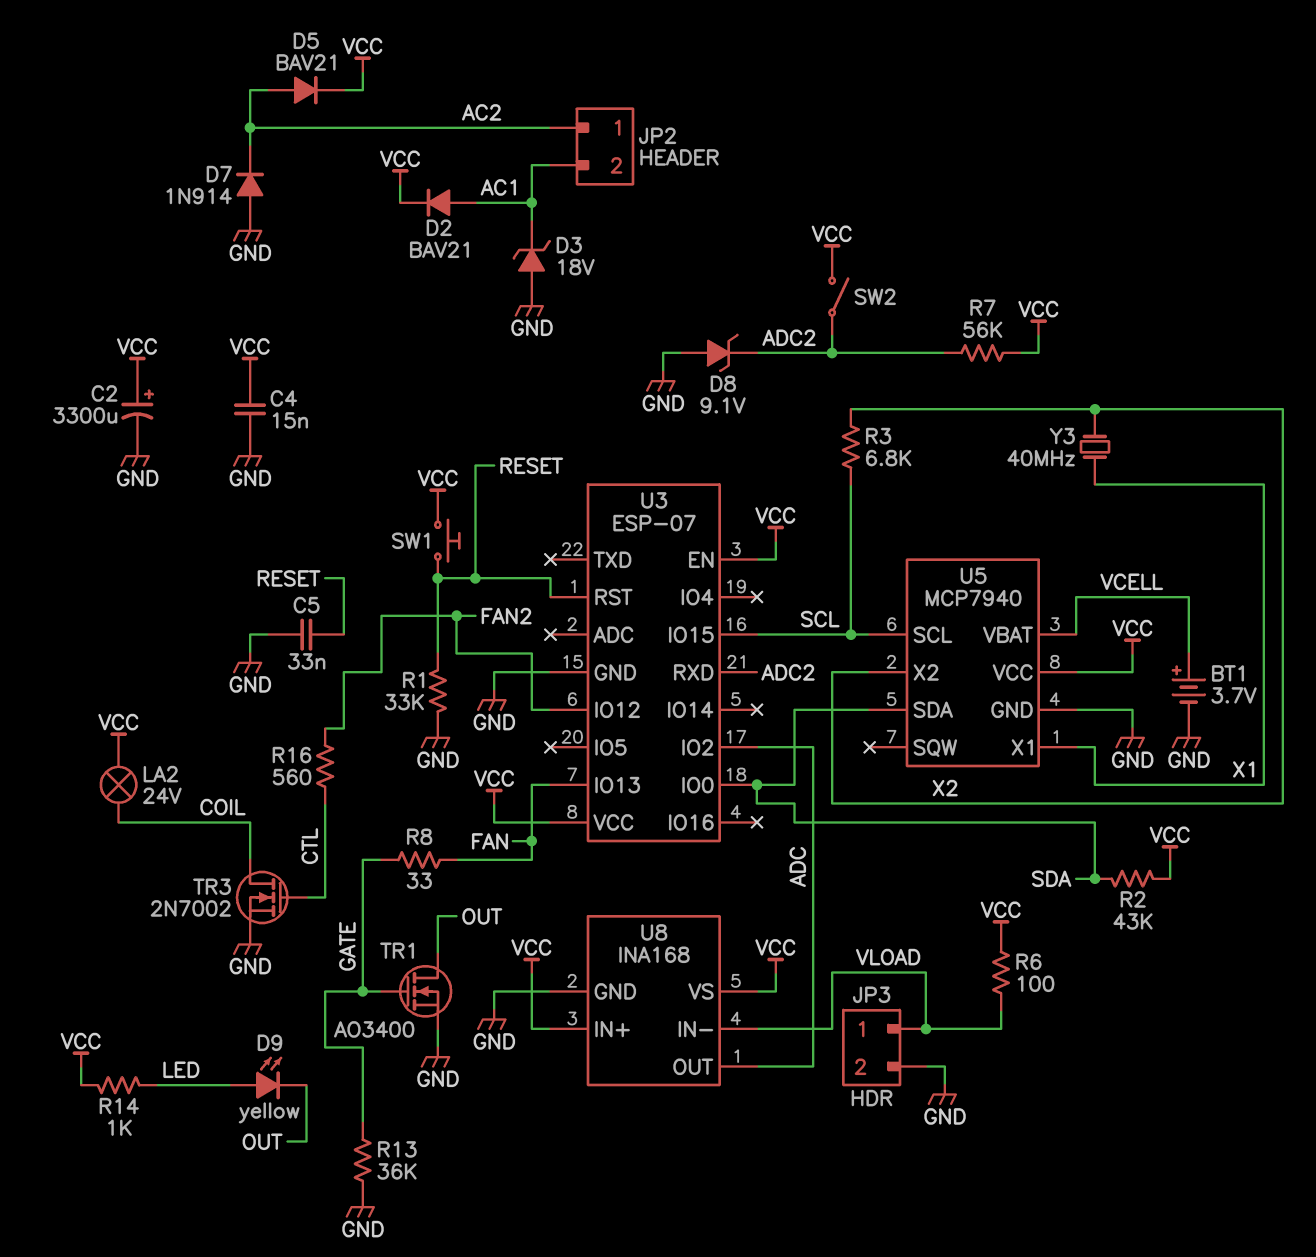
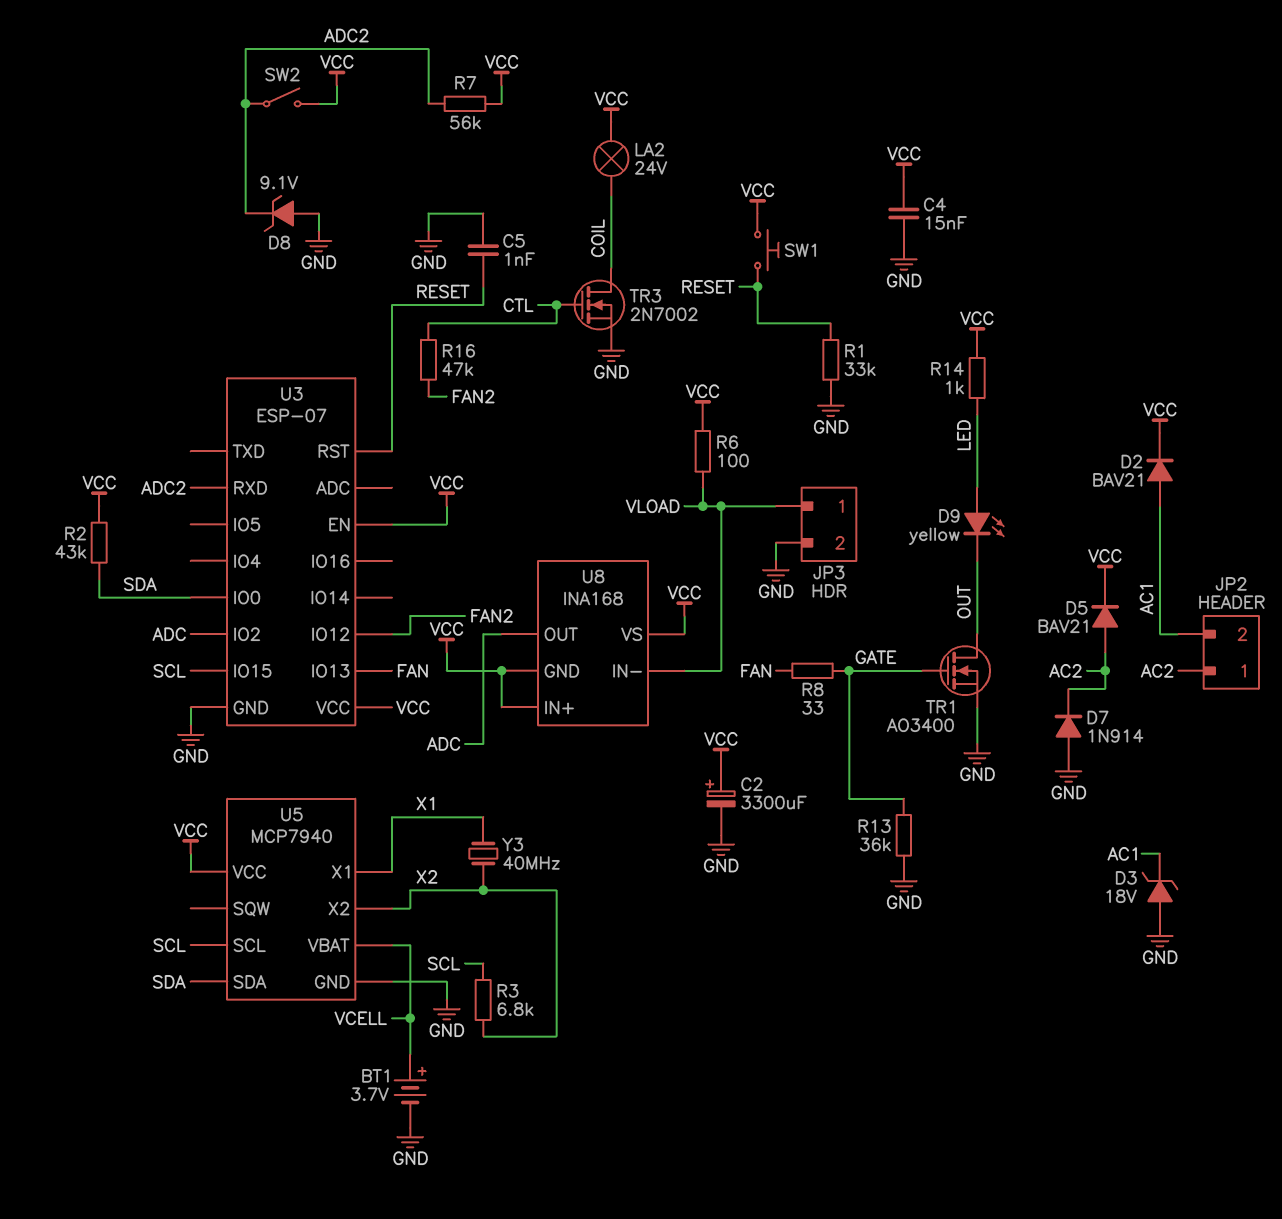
C5: 33nF (GND, RESET) -> 1nF (GND, RESET)
R16: 560 (CTL, FAN2) -> 47k (CTL, FAN2)
U8 pin GND: GND -> VCC

